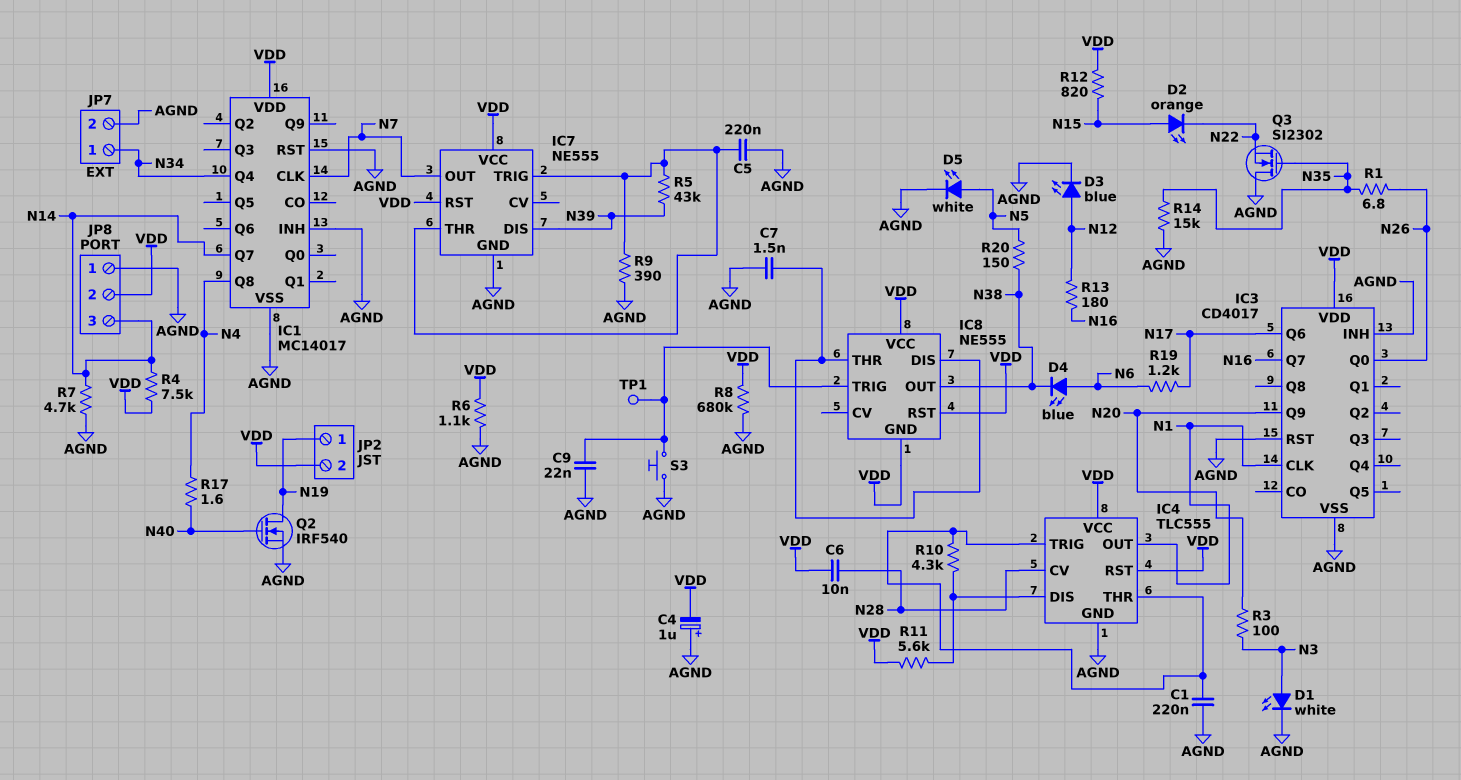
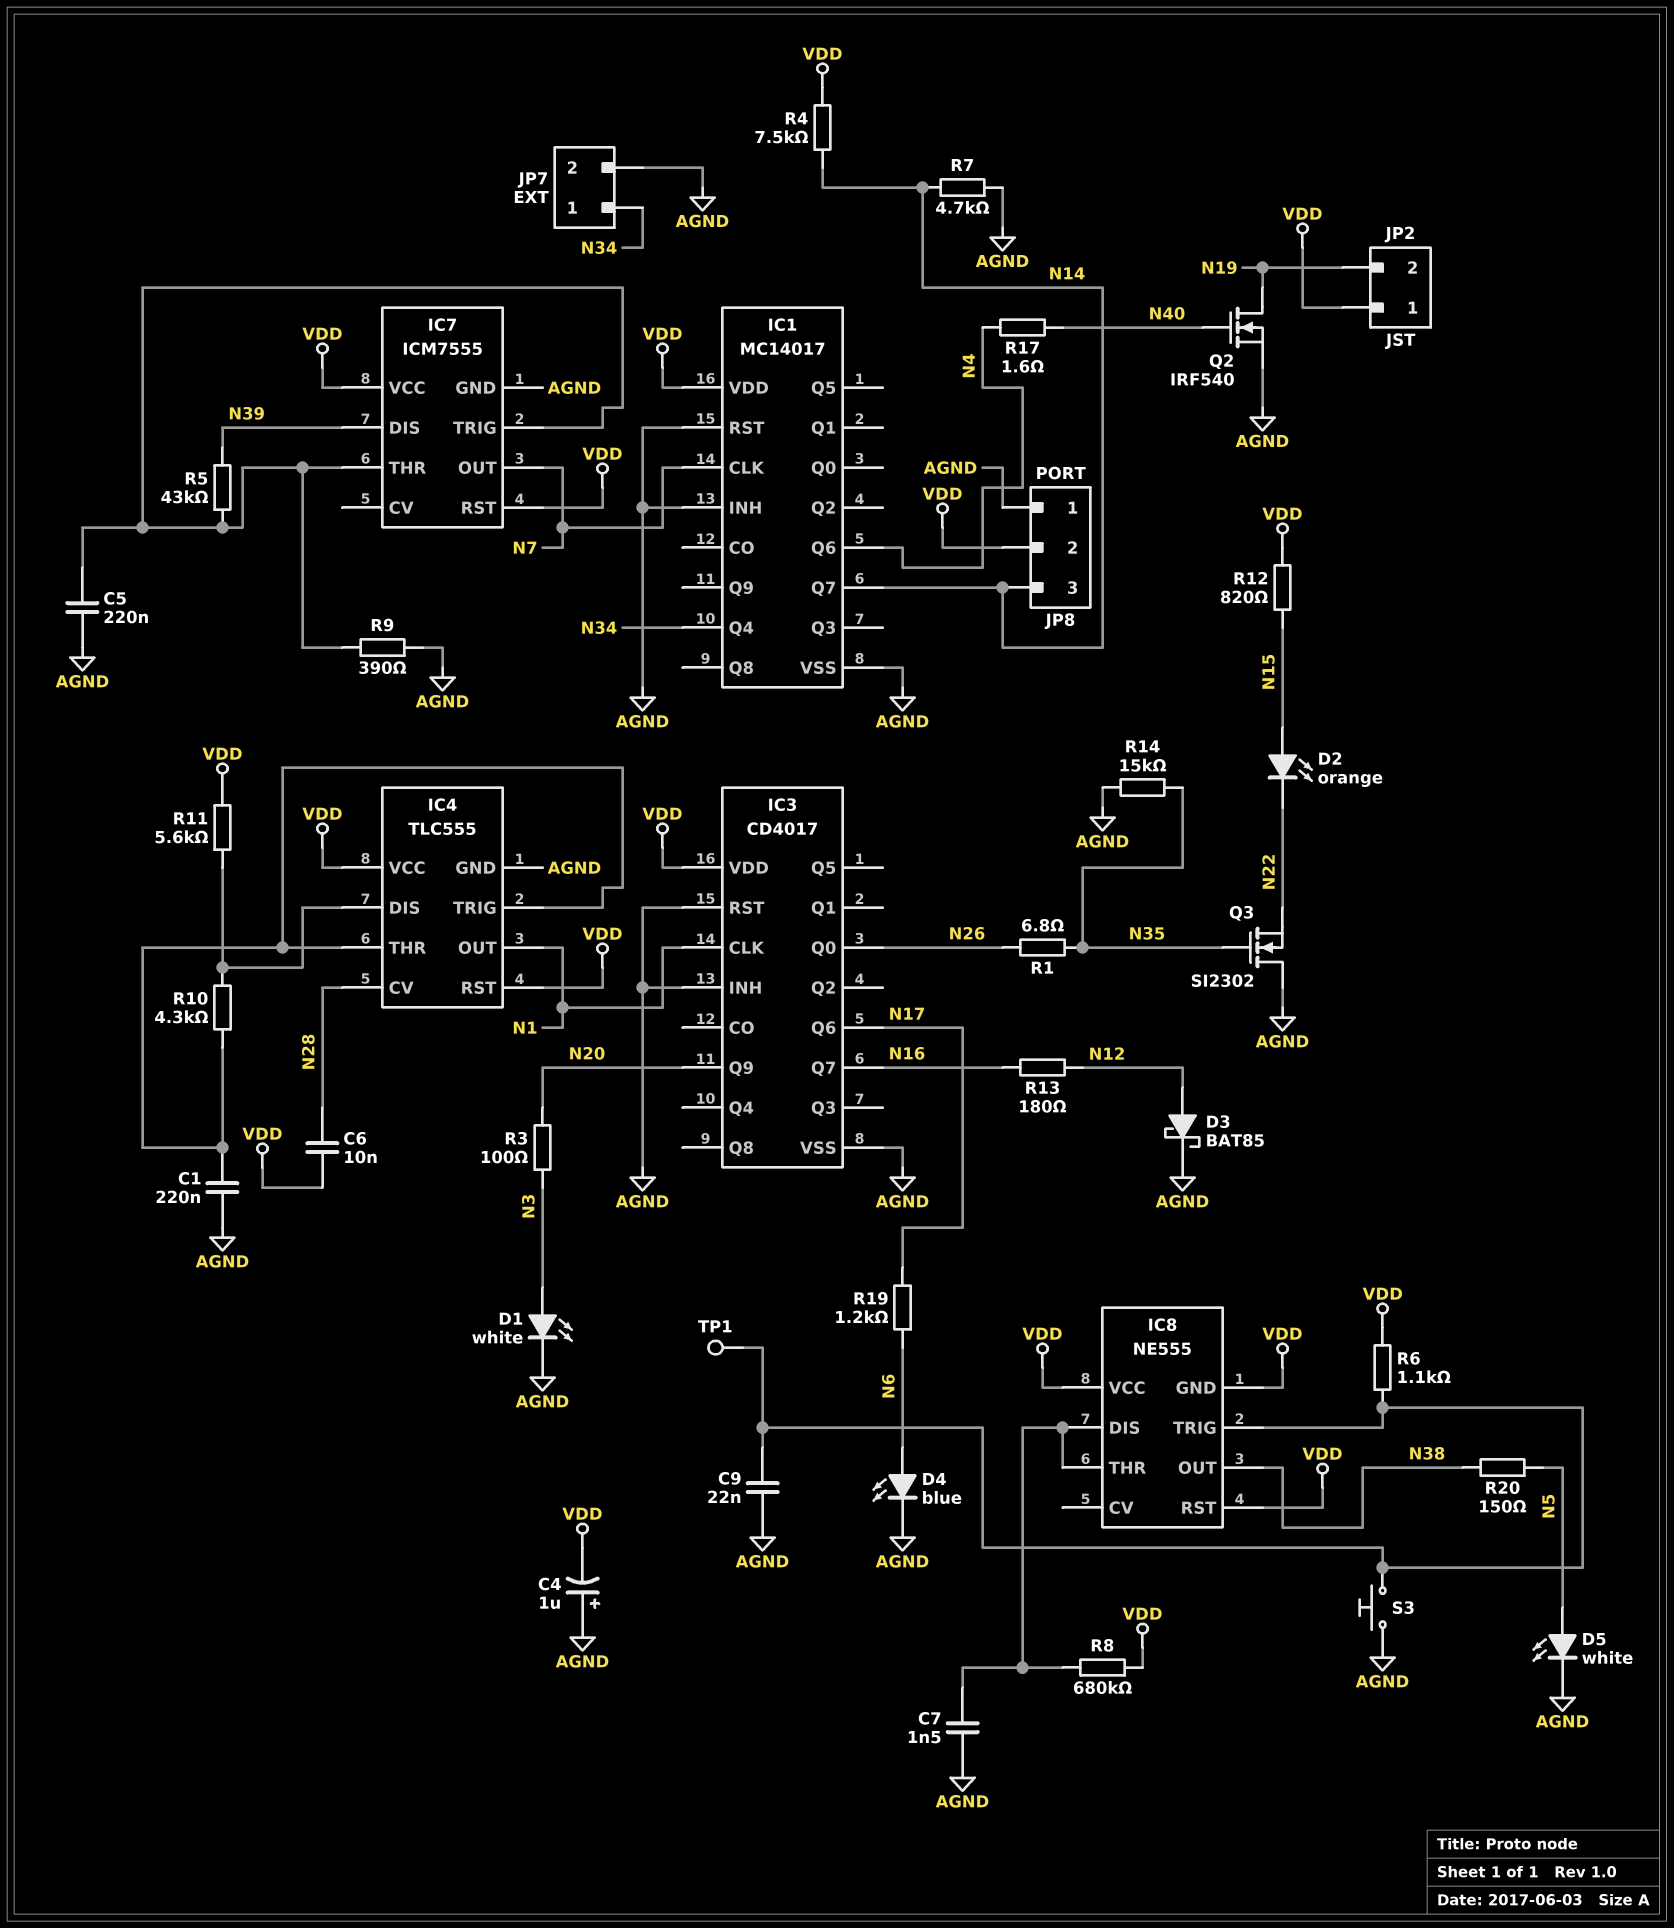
D3: LED blue (A N12, K AGND) -> schottky BAT85 (A N12, K AGND)
D4: LED blue (A N6, K N38) -> LED blue (A N6, K AGND)
IC1 pin Q6: none -> N4
IC1 pin Q8: N4 -> none
IC7: NE555 -> ICM7555
JP2 pin 1: N19 -> VDD
JP2 pin 2: VDD -> N19
R6: 1.1k (AGND, VDD) -> 1.1k (IC8/TRIG, VDD)
R8: 680k (AGND, VDD) -> 680k (IC8/DIS, VDD)

